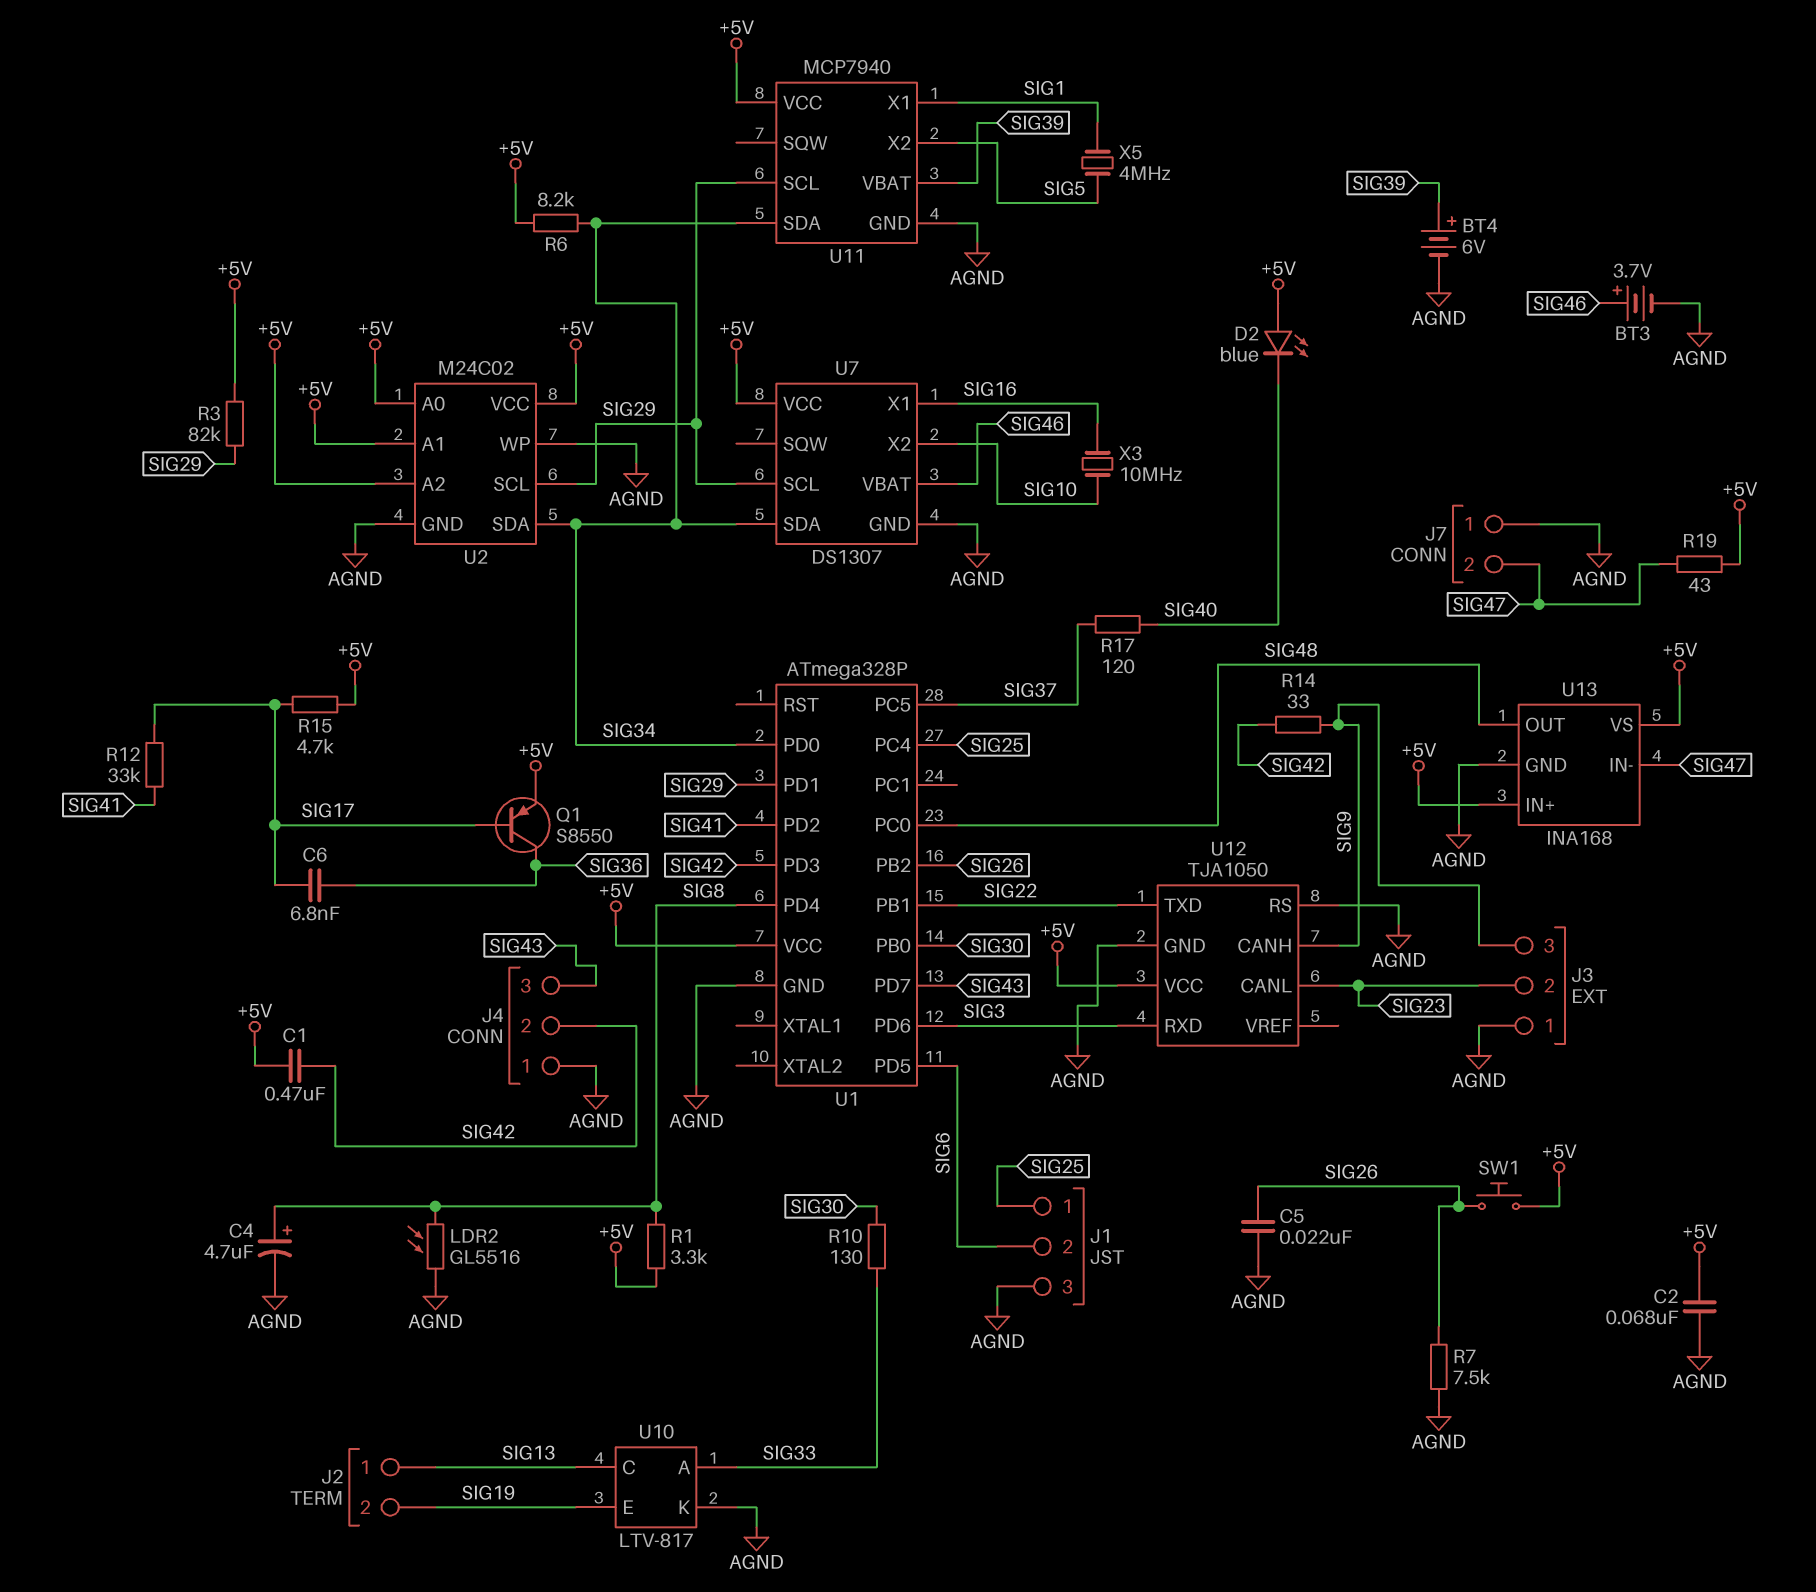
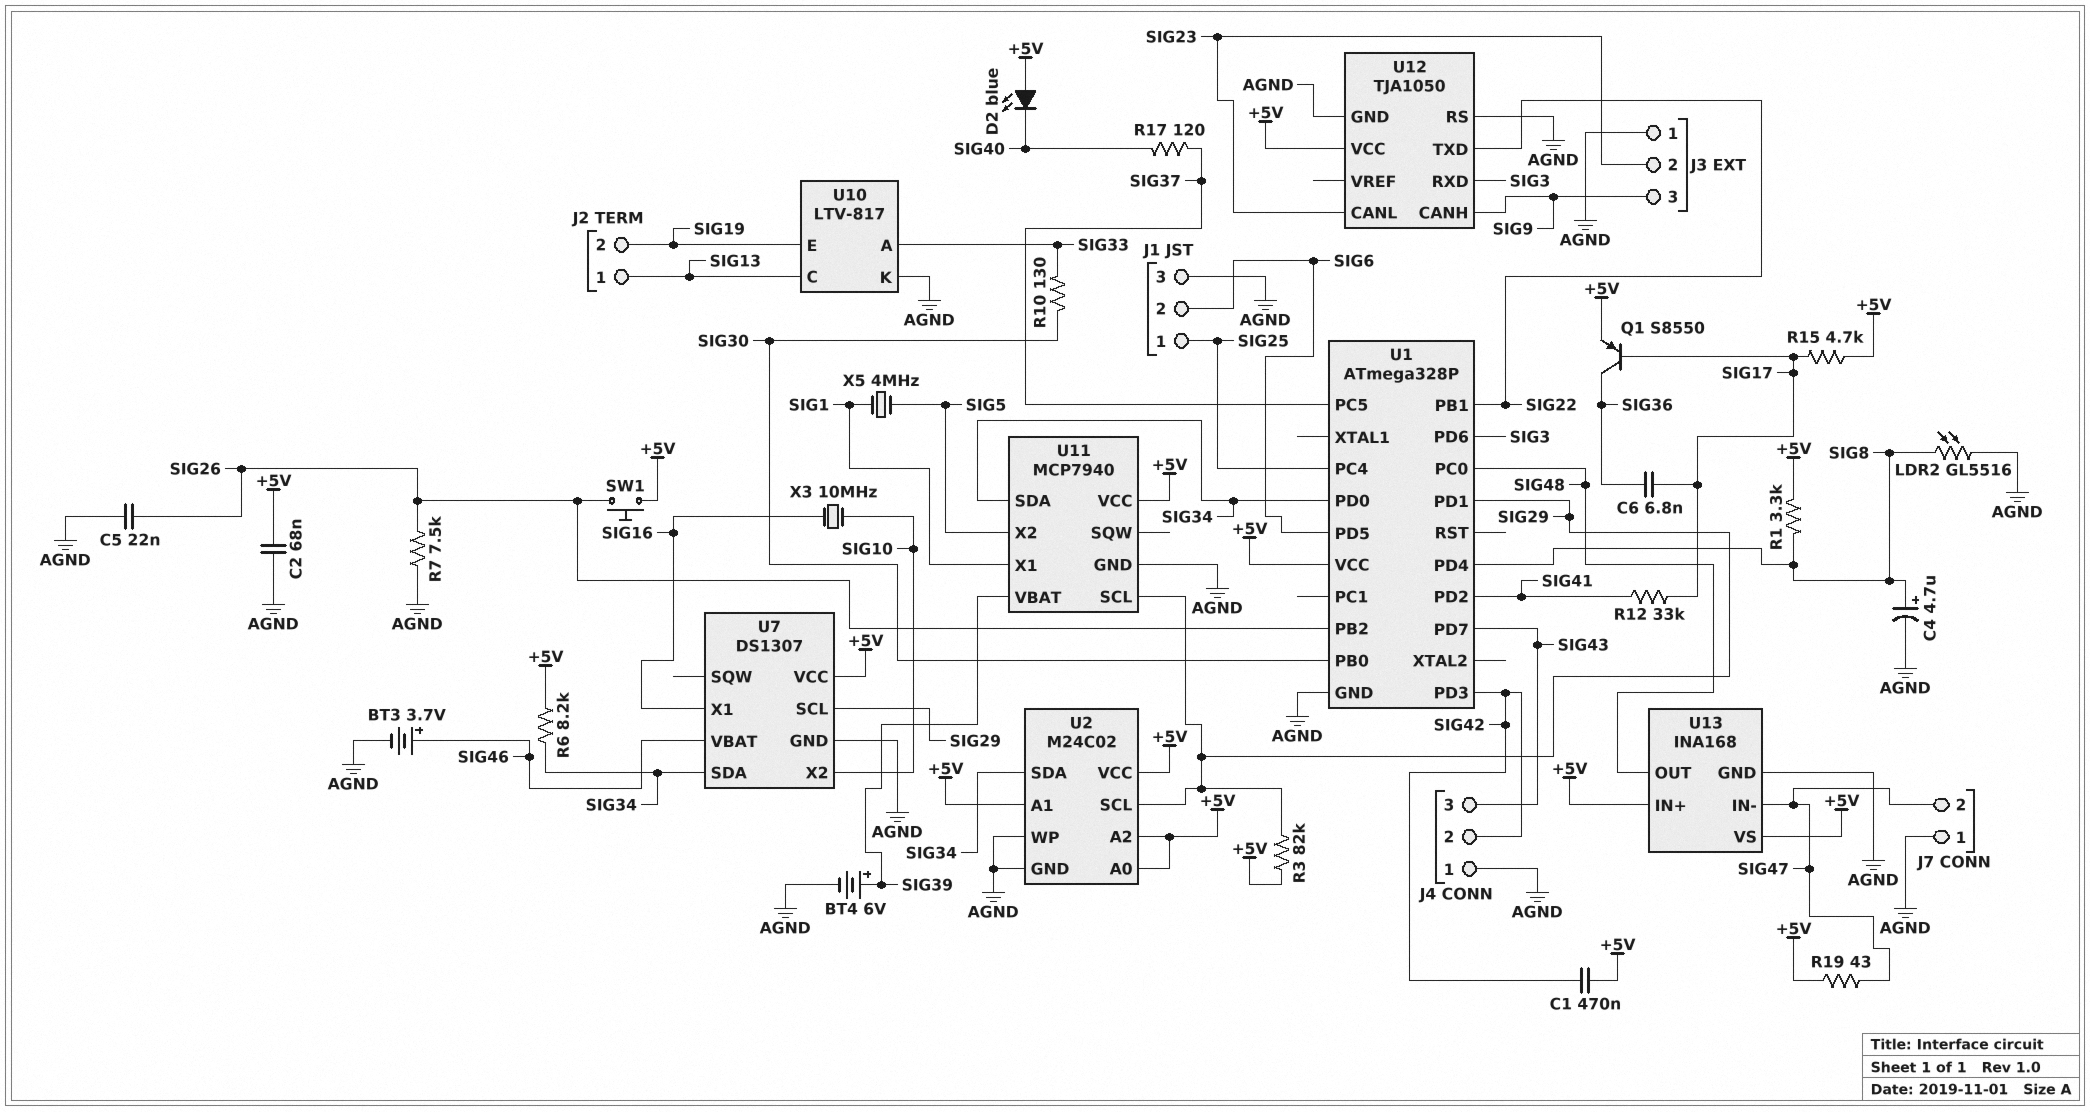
R14: 33 (SIG9, SIG42) -> none

